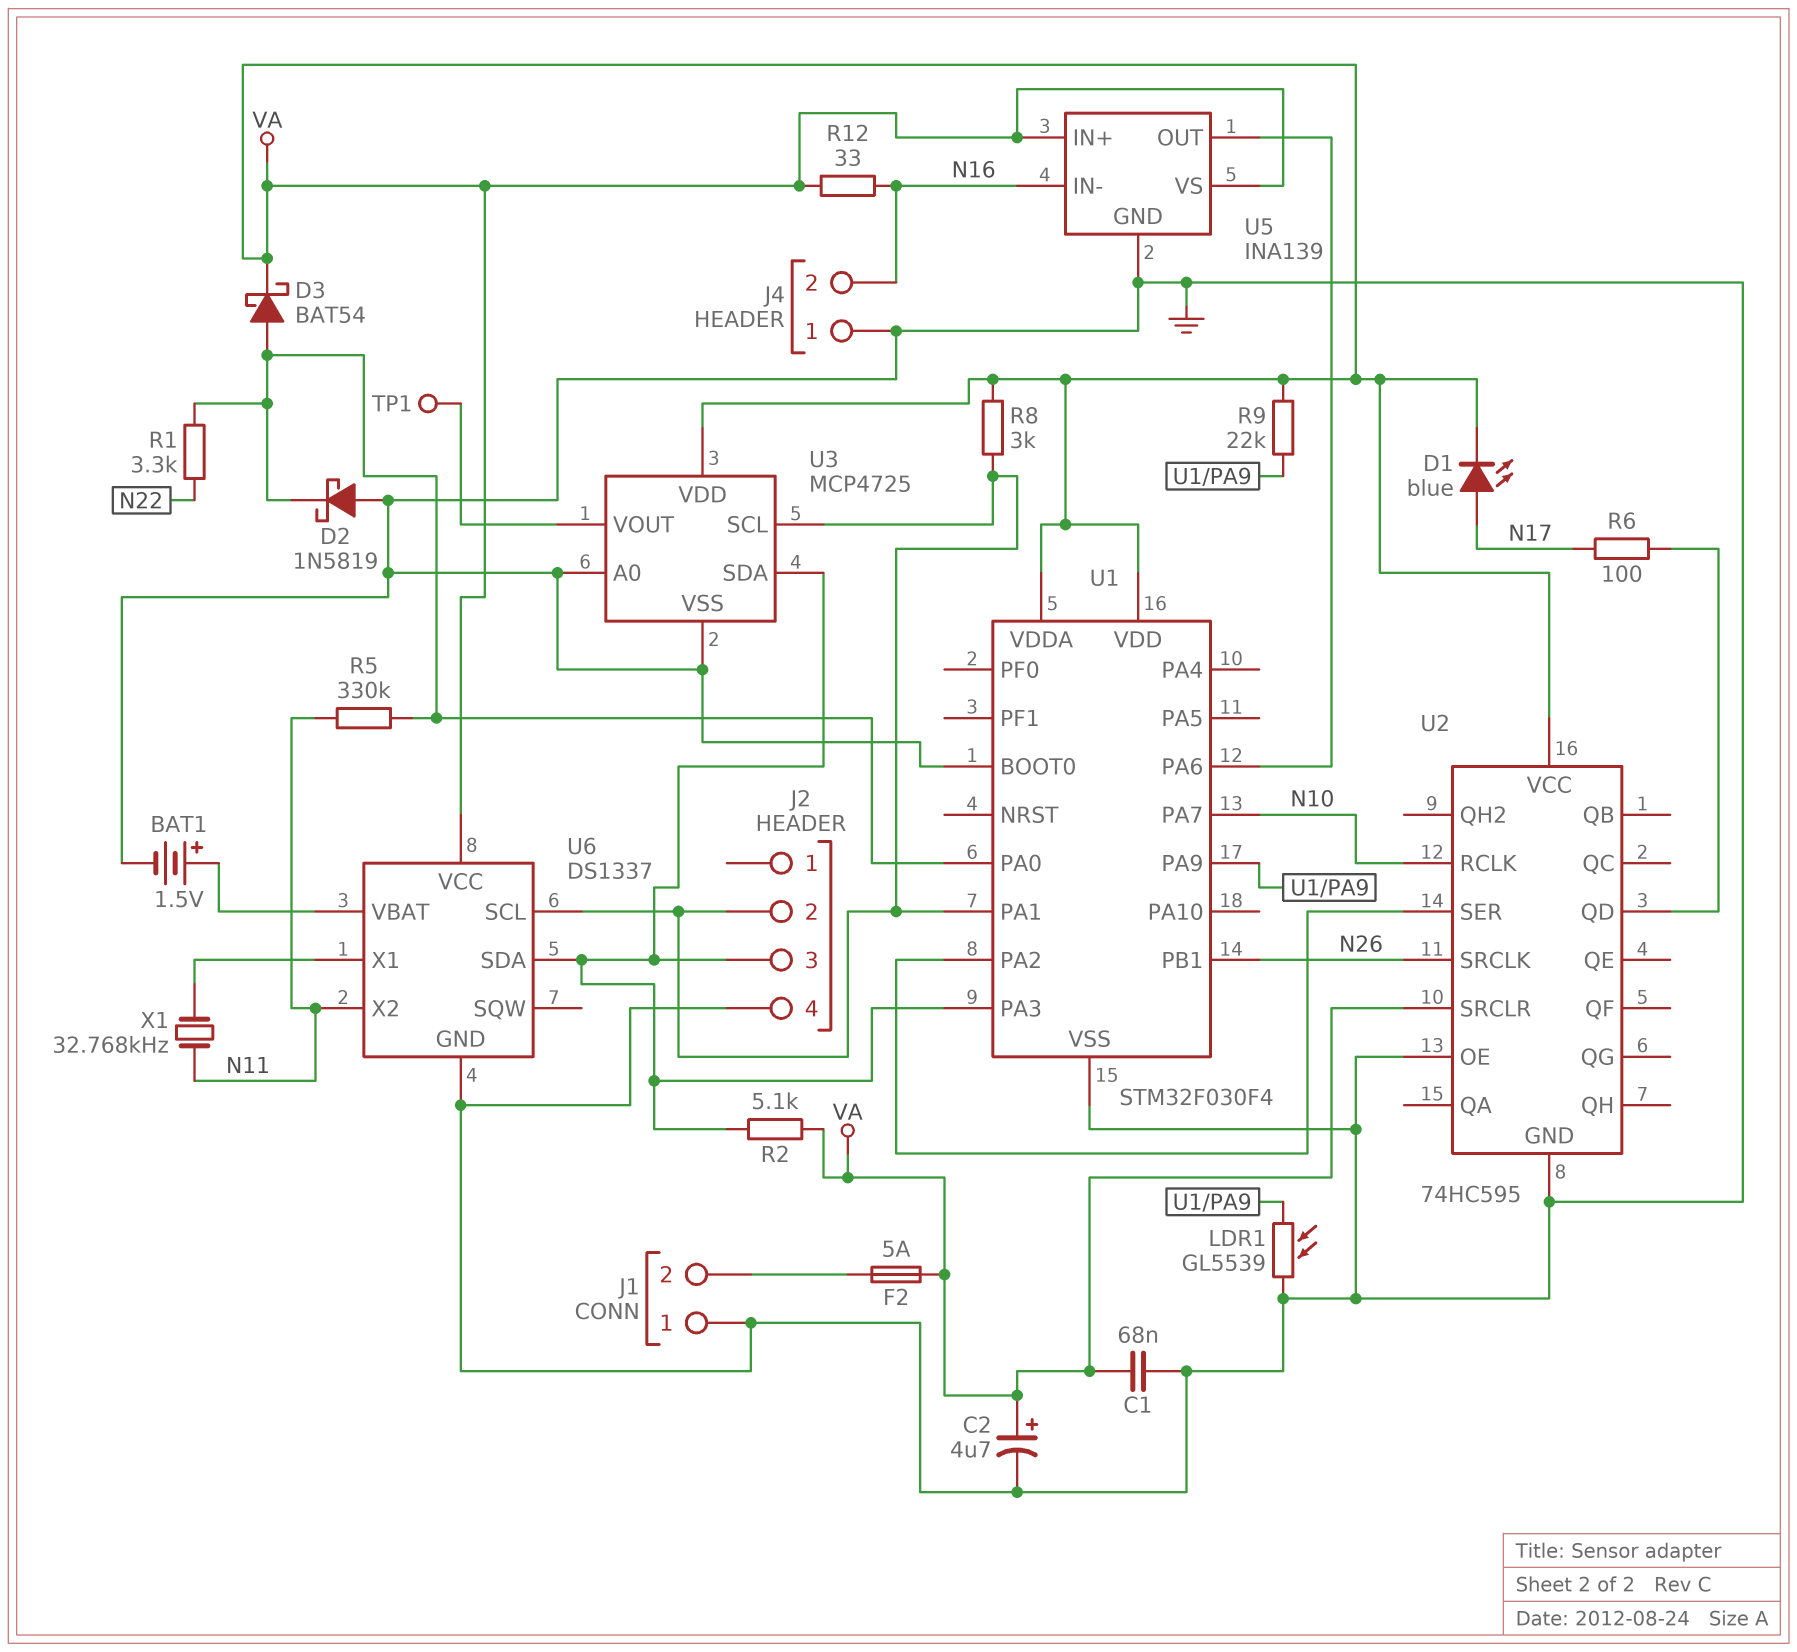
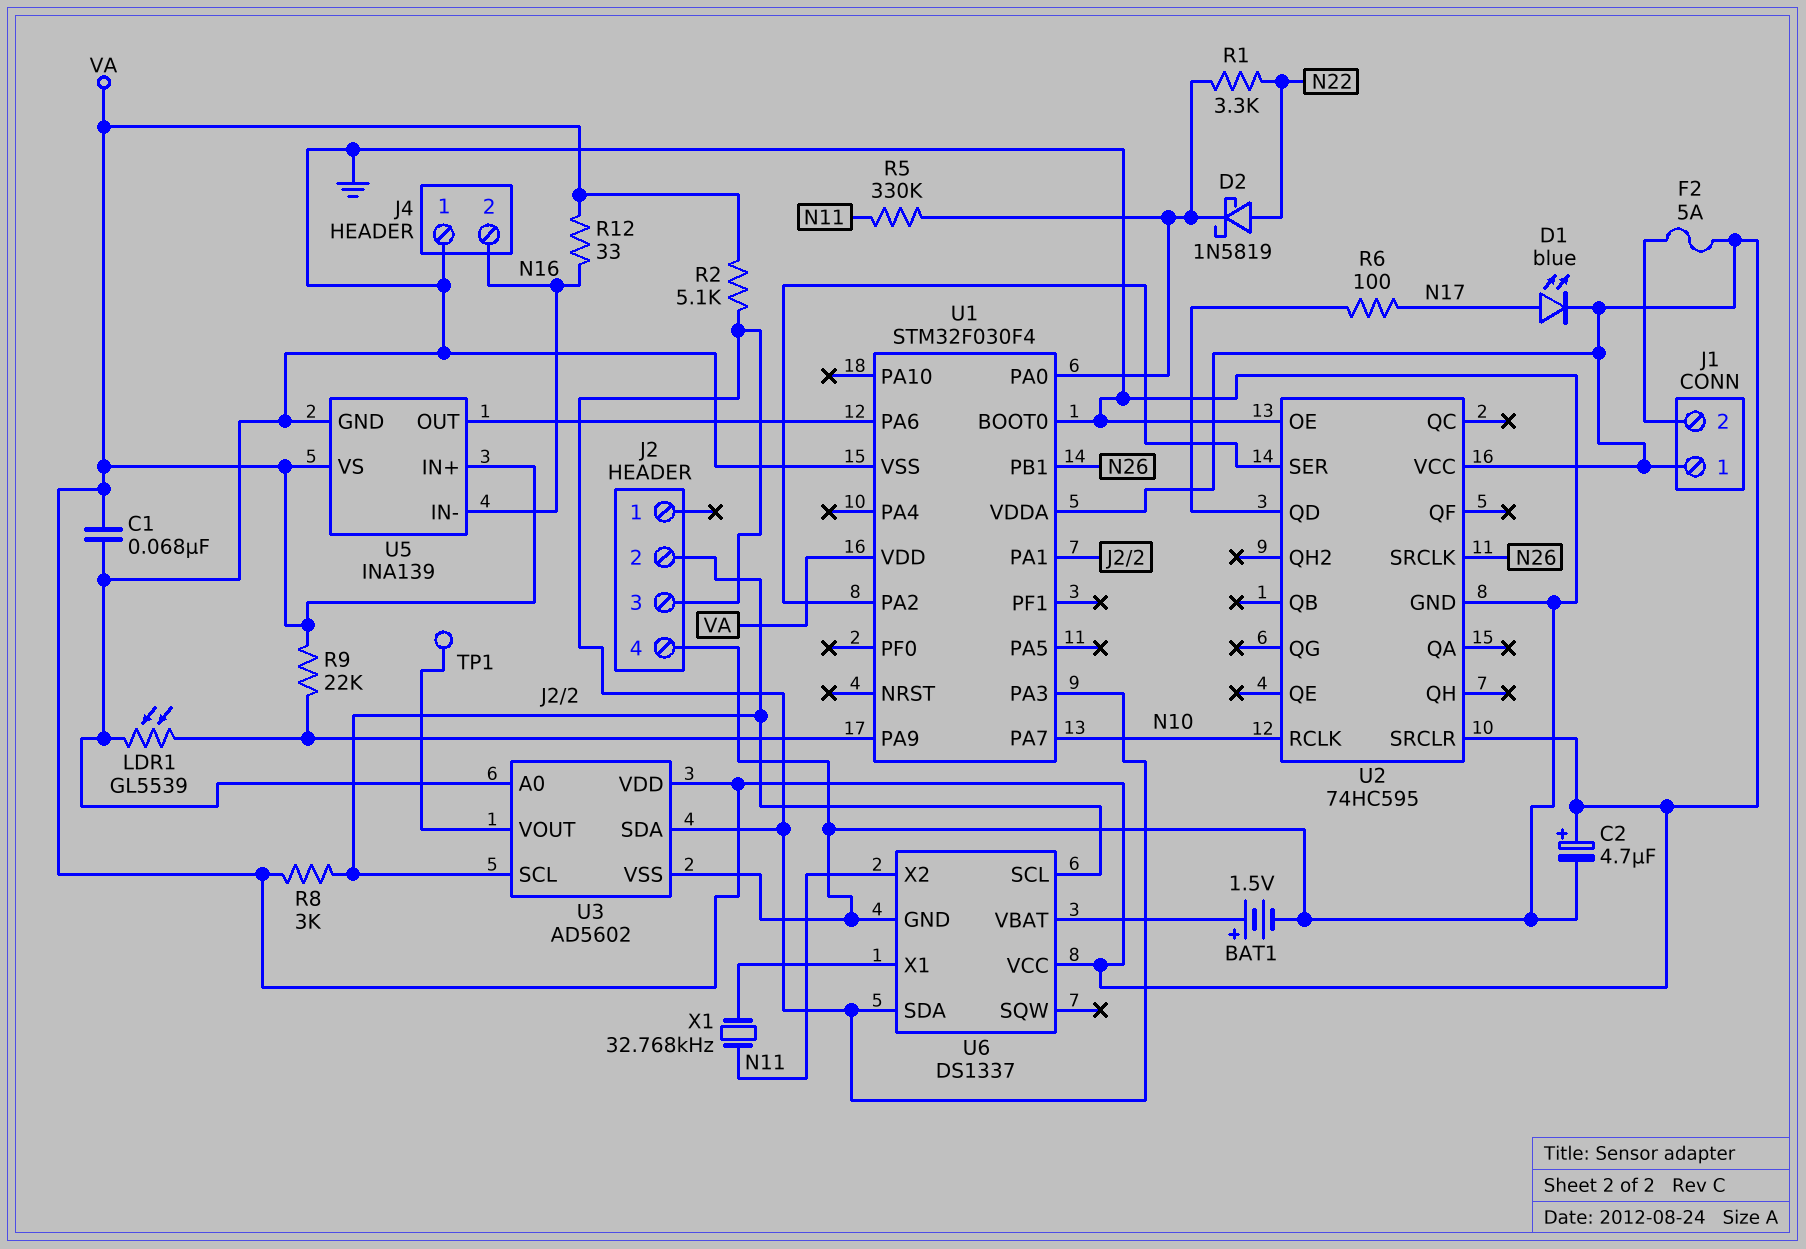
D2: schottky 1N5819 (A GND, K U1/PA0) -> schottky 1N5819 (A N22, K U1/PA0)
D3: schottky BAT54 (A U1/PA0, K VA) -> none
J1 pin 1: GND -> VA
U3: MCP4725 -> AD5602

